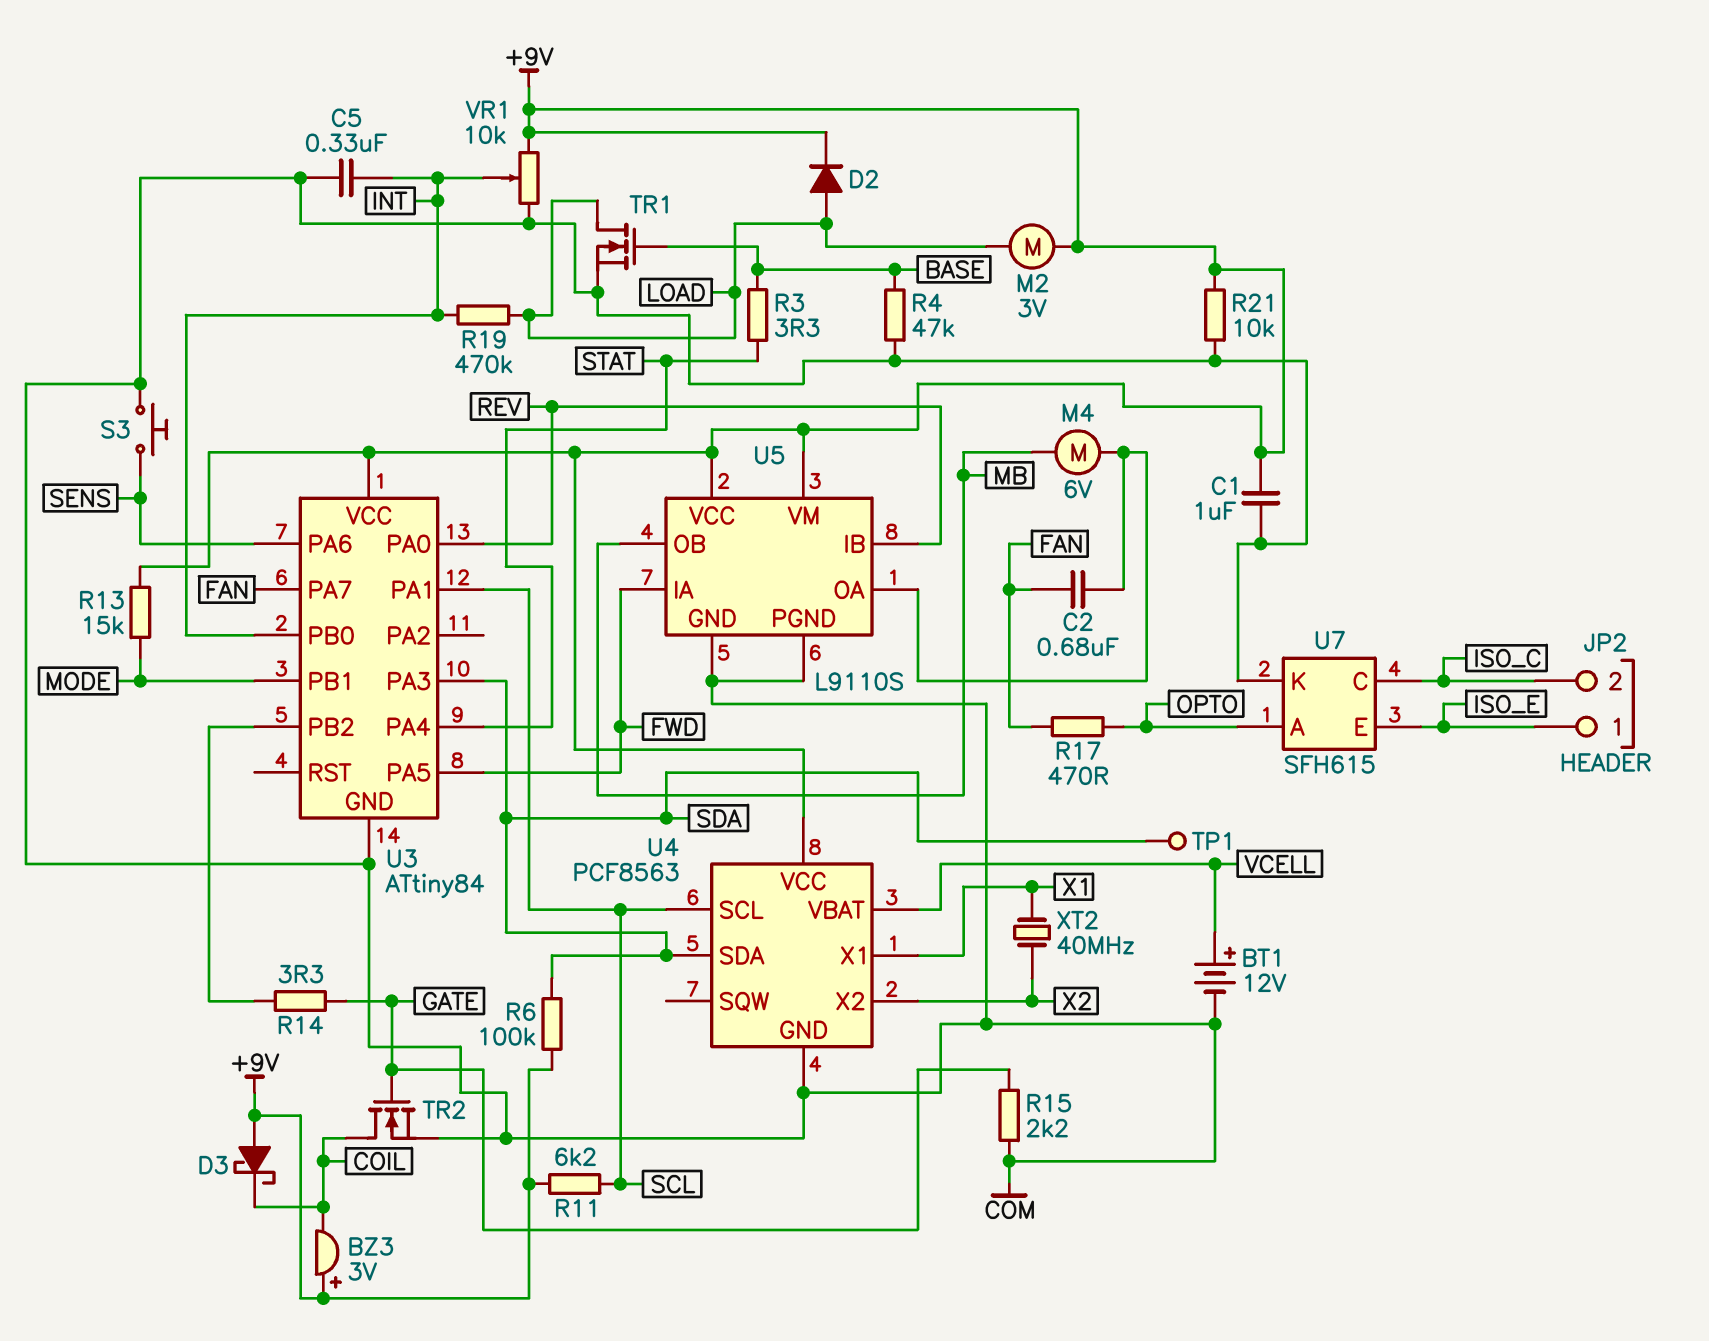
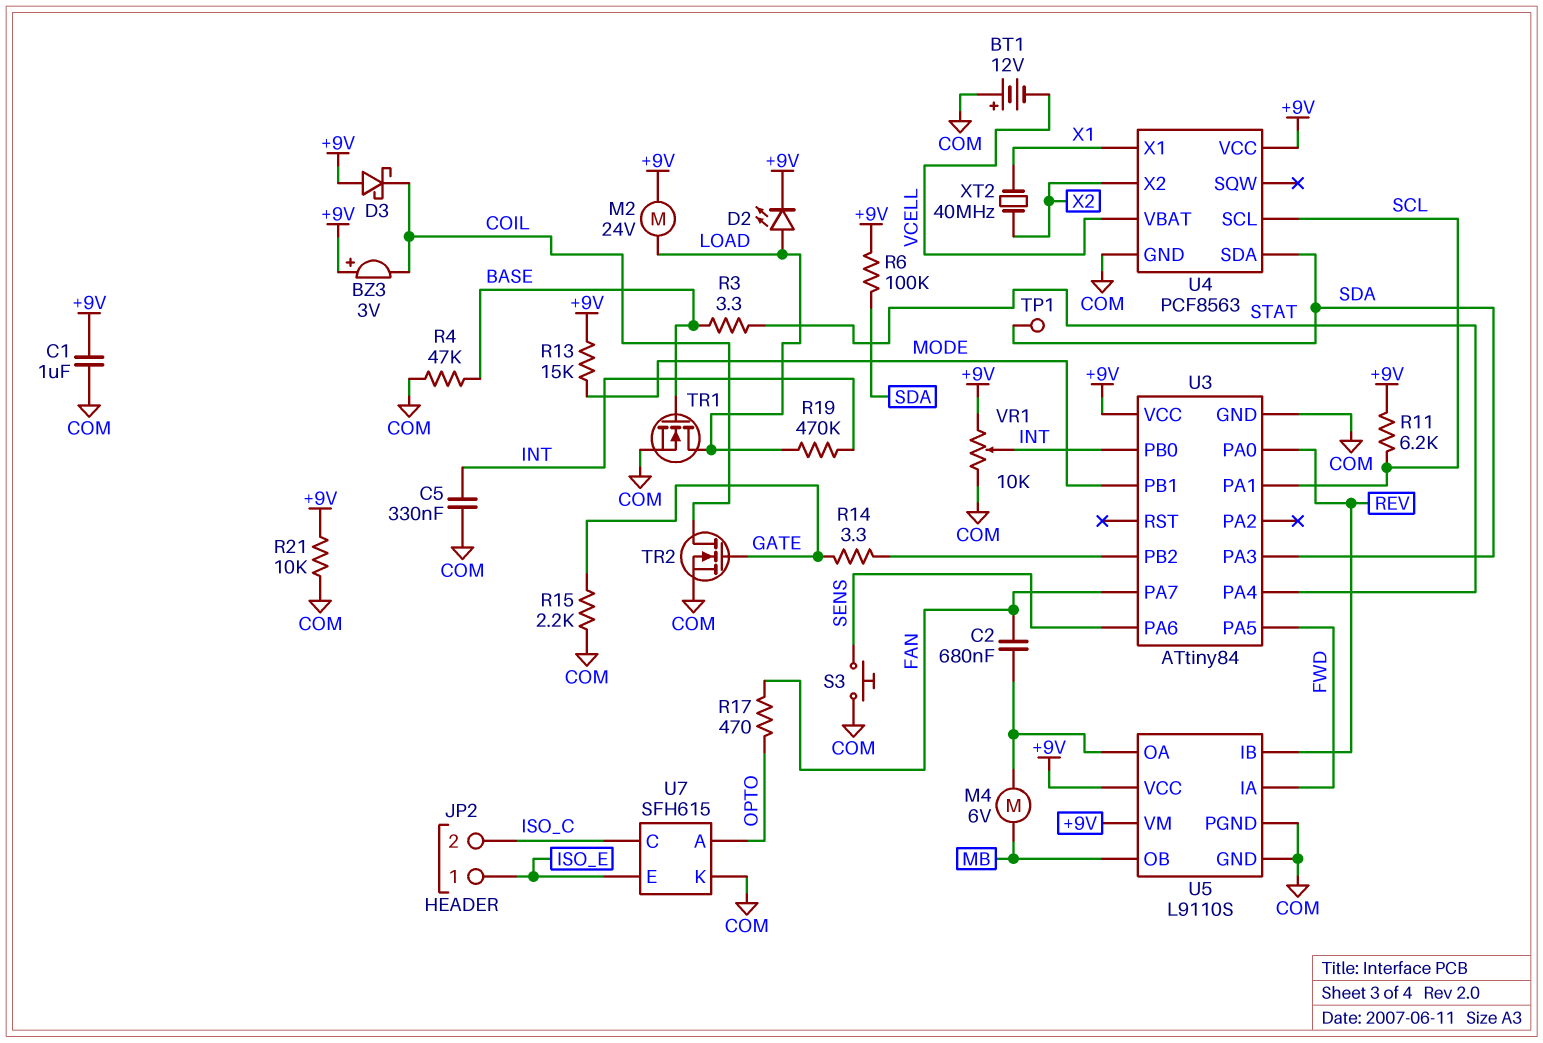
BT1: 12V (plus VCELL, minus COM) -> 12V (plus COM, minus VCELL)
D2: diode (A LOAD, K +9V) -> LED (A LOAD, K +9V)
M2: motor 3V (+9V, LOAD) -> motor 24V (+9V, LOAD)

